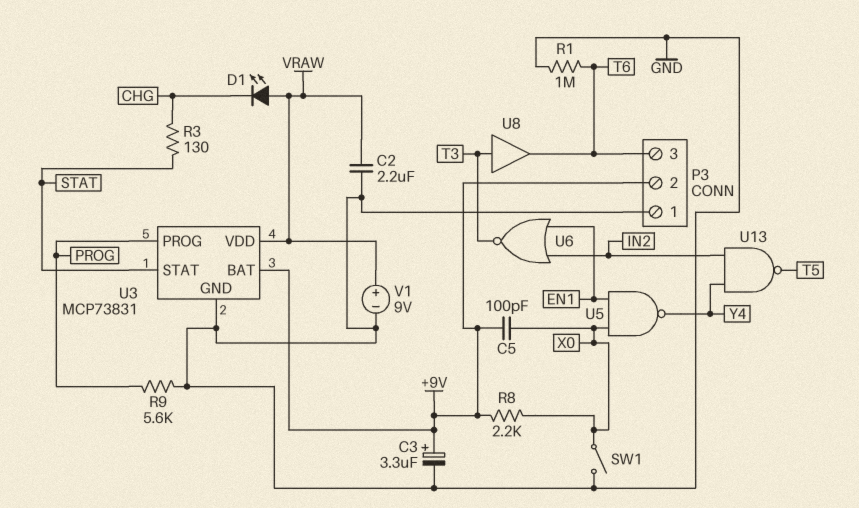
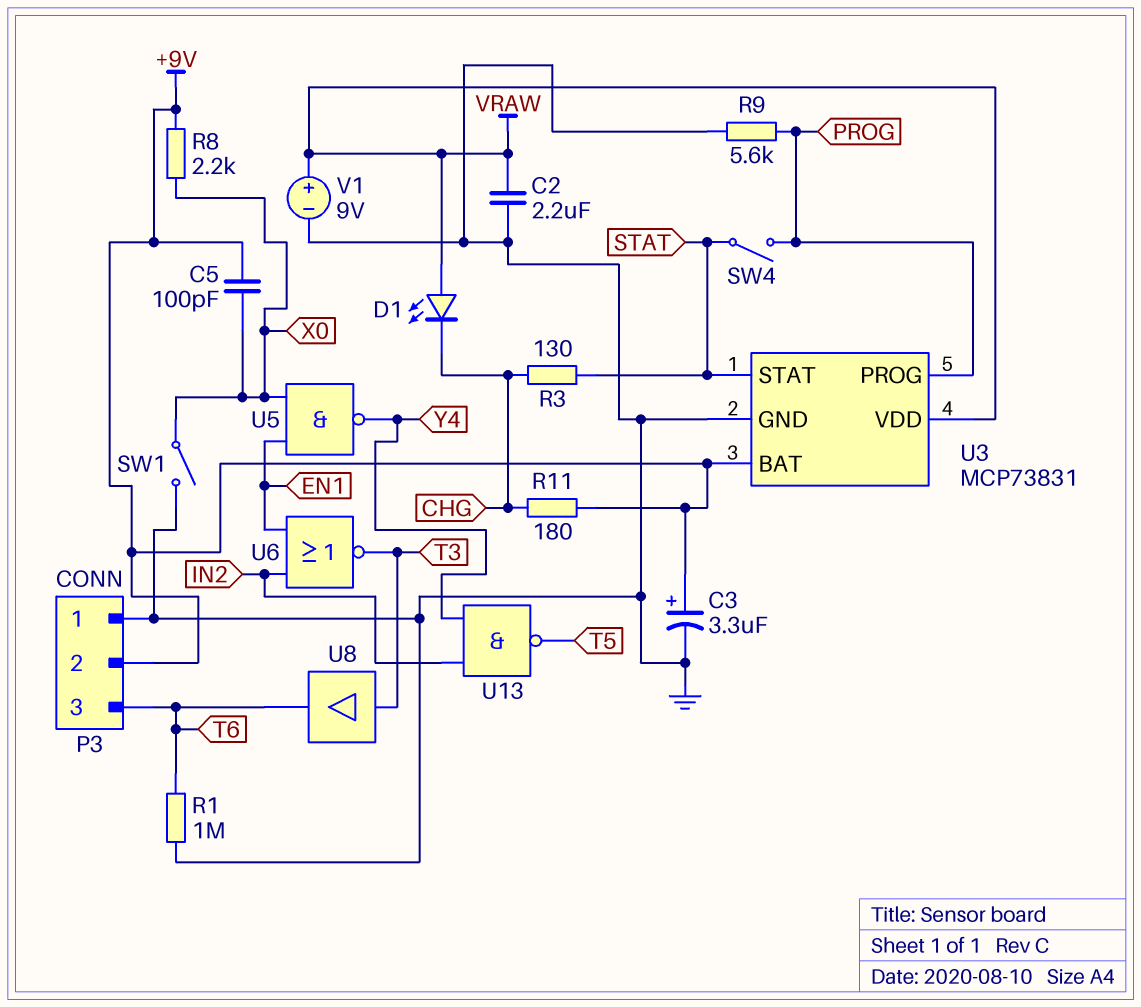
R11: none -> 180 (+9V, CHG)
SW4: none -> switch (PROG, STAT)

